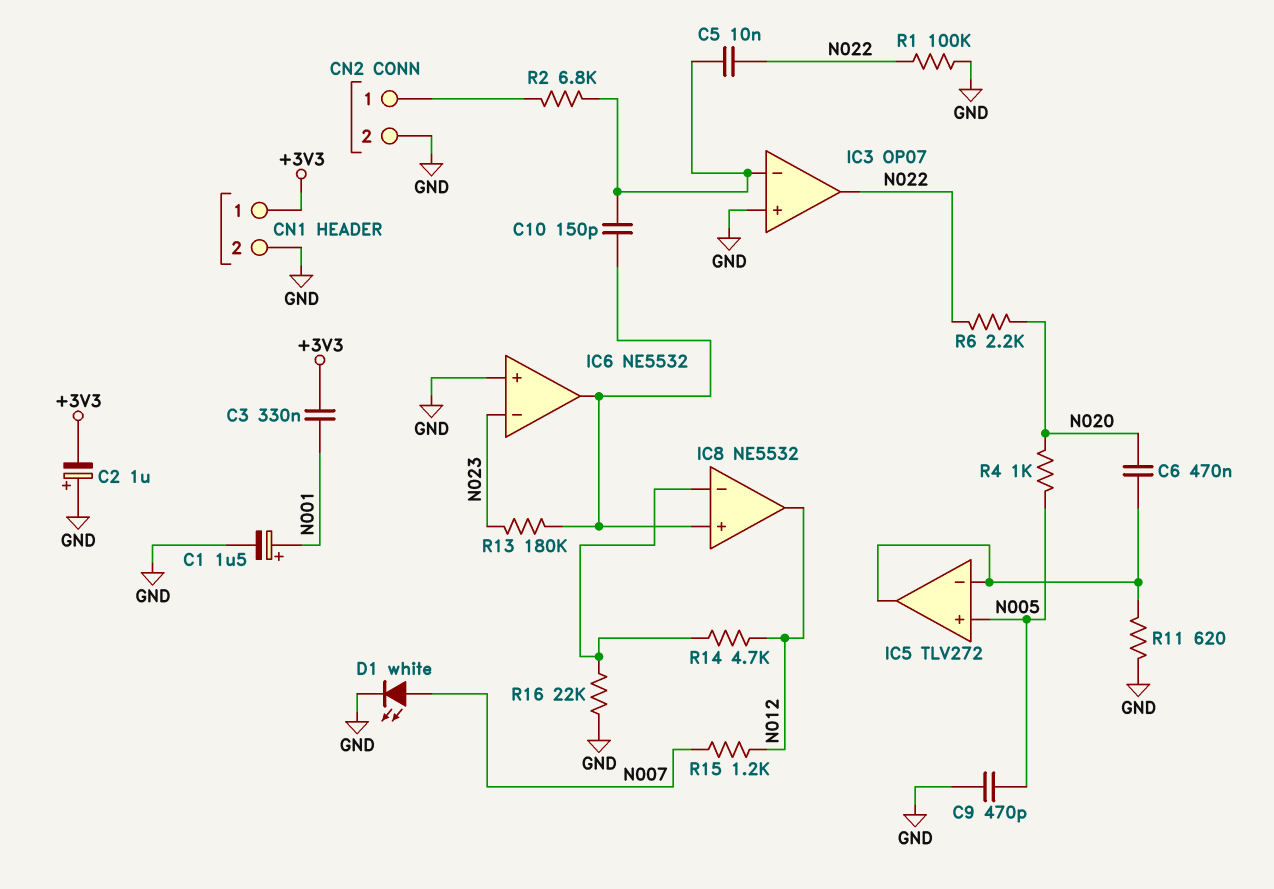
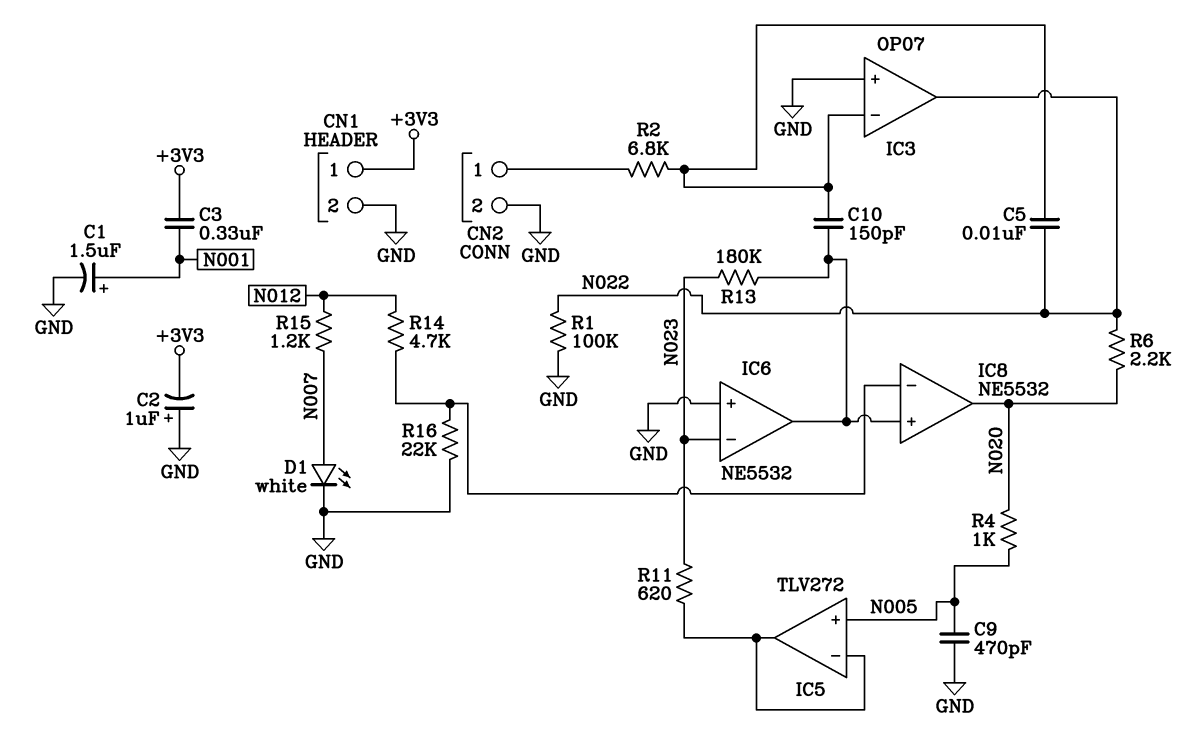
C6: 470nF (IC5/in-, N020) -> none
IC8 pin out: N012 -> N020
R11: 620 (GND, IC5/in-) -> 620 (IC5/in-, N023)

